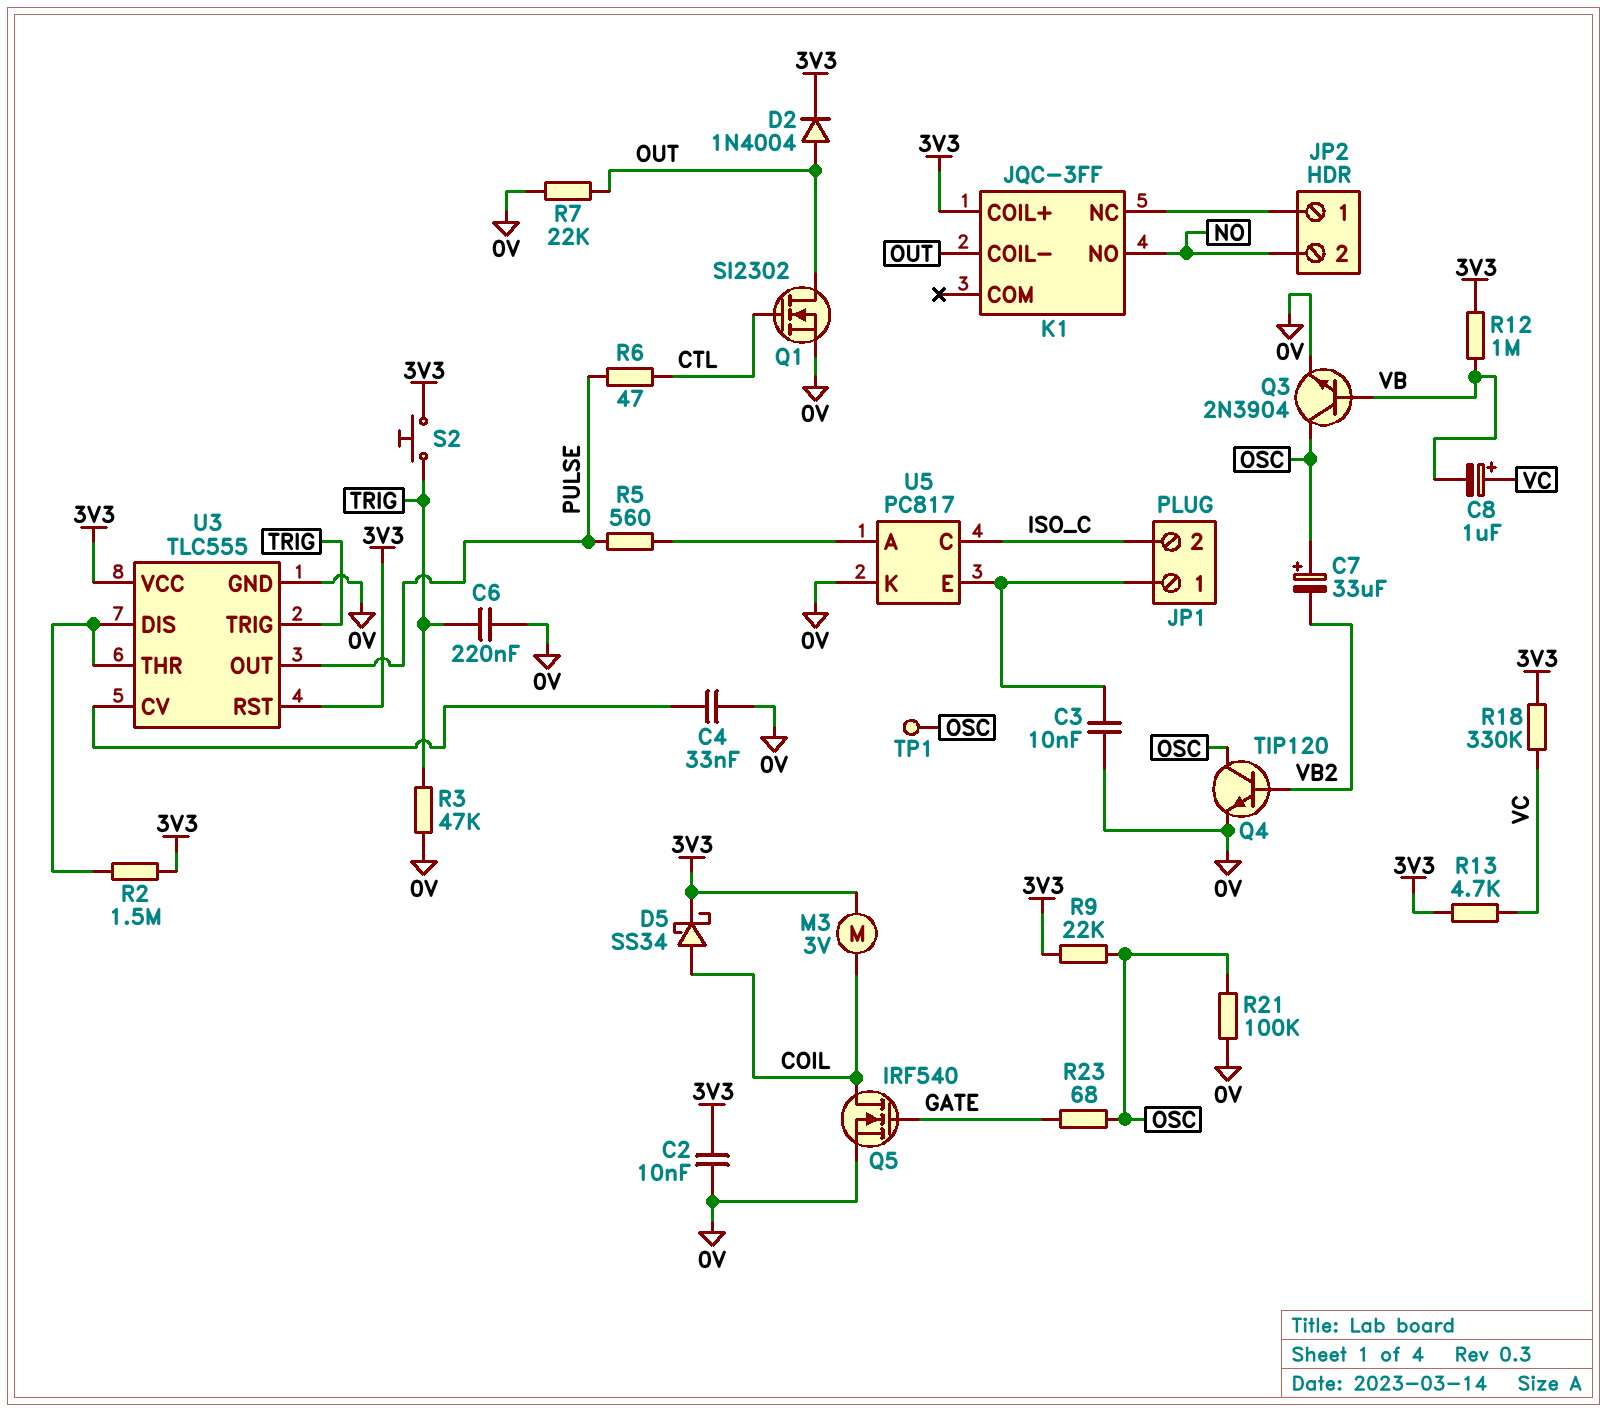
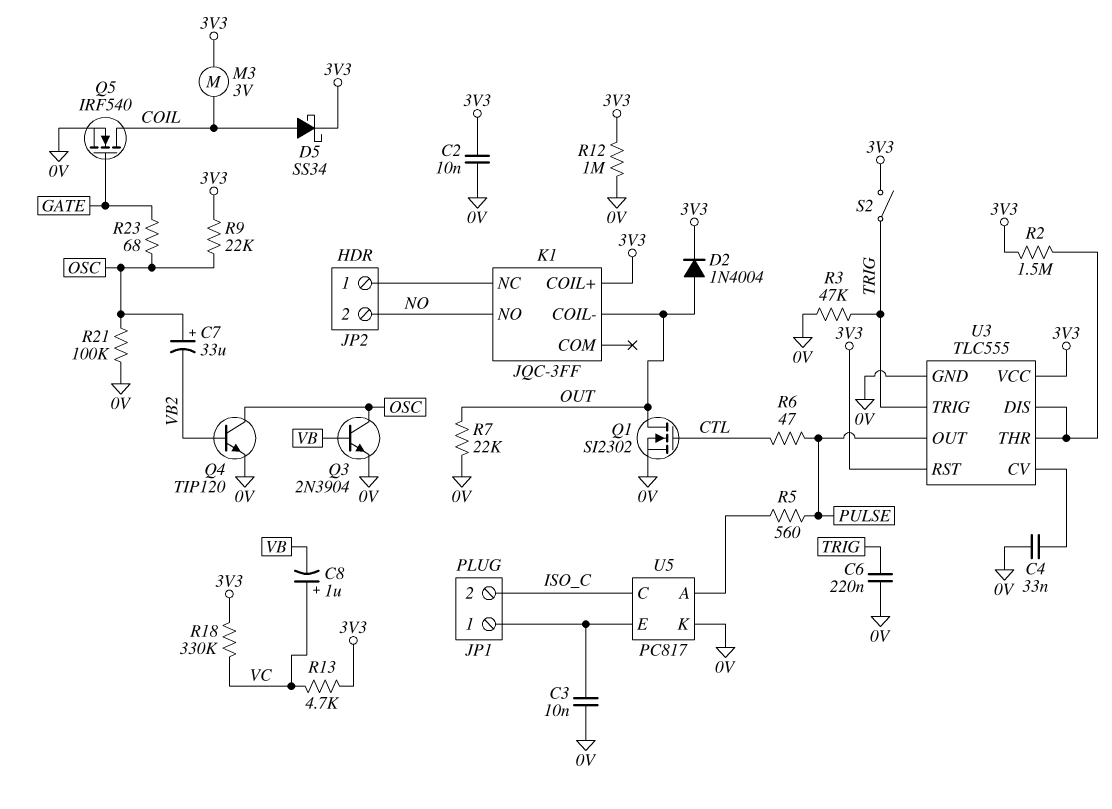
R12: 1M (3V3, VB) -> 1M (0V, 3V3)
S2: button (3V3, TRIG) -> switch (3V3, TRIG)
TP1: test point (OSC) -> none

